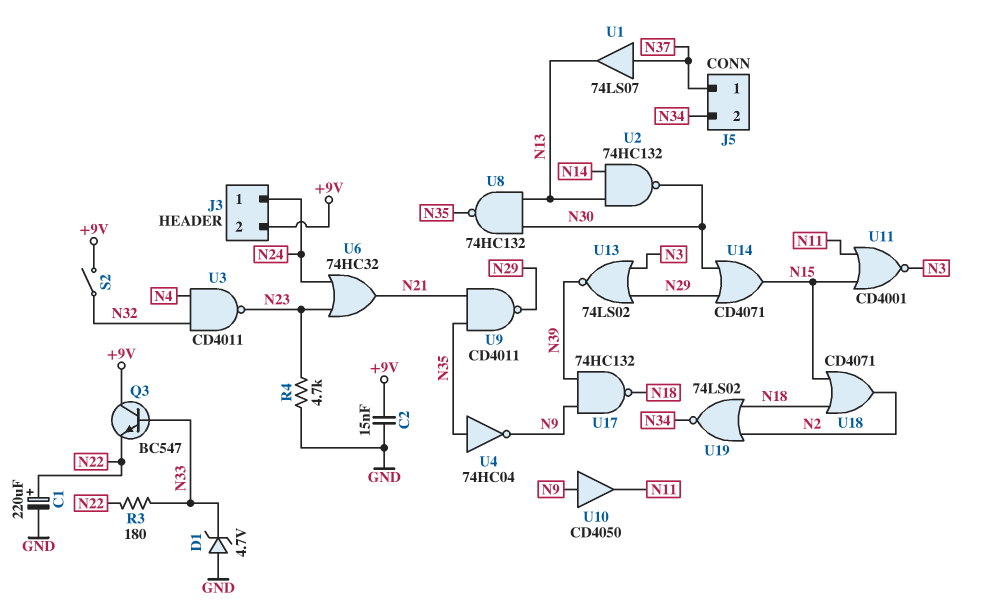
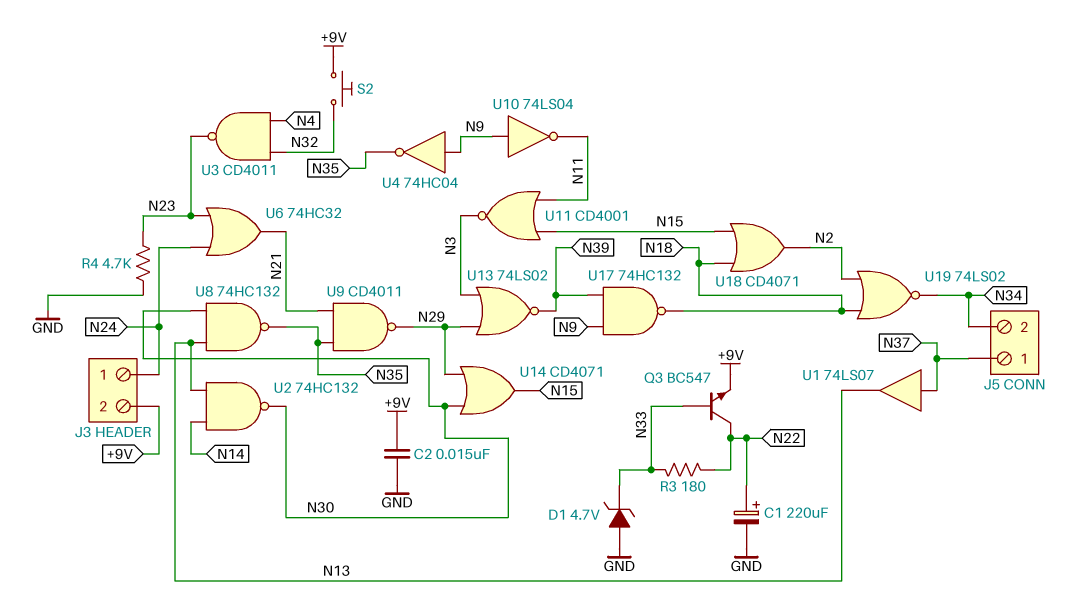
Q3: NPN BC547 (B N33, C +9V, E N22) -> NPN BC547 (B N33, C N22, E +9V)
S2: switch (+9V, N32) -> button (+9V, N32)
U4: NOT 74HC04 (in N35, out N9) -> NOT 74HC04 (in N9, out N35)
U10: buffer CD4050 (in N9, out N11) -> NOT 74LS04 (in N9, out N11)

